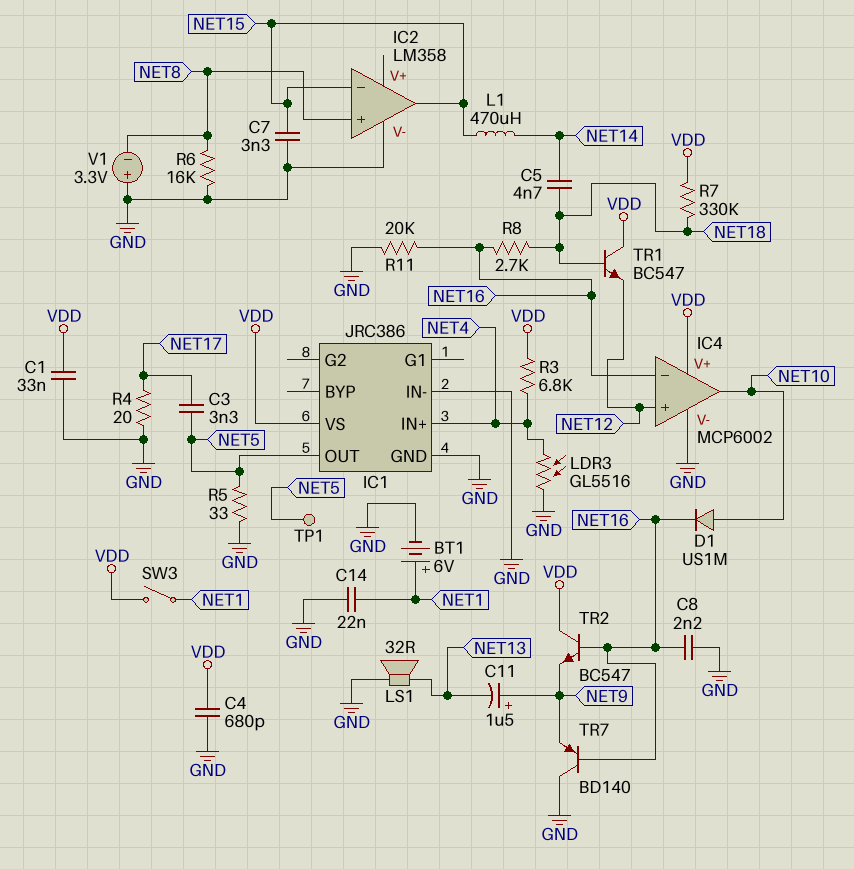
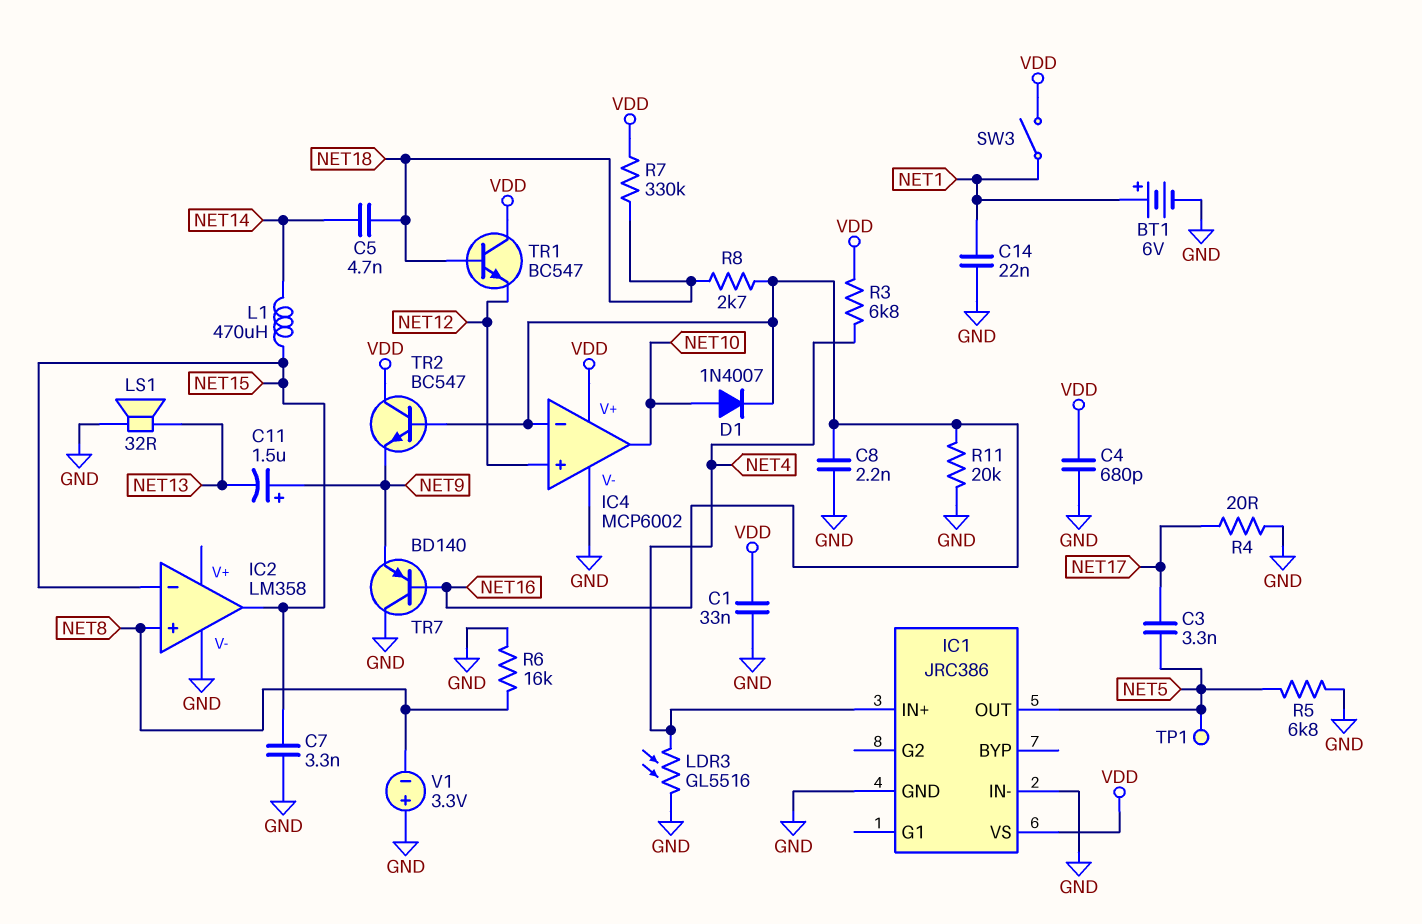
D1: diode US1M (A NET10, K NET16) -> diode 1N4007 (A NET10, K NET16)
R5: 33 (GND, NET5) -> 6.8k (GND, NET5)

